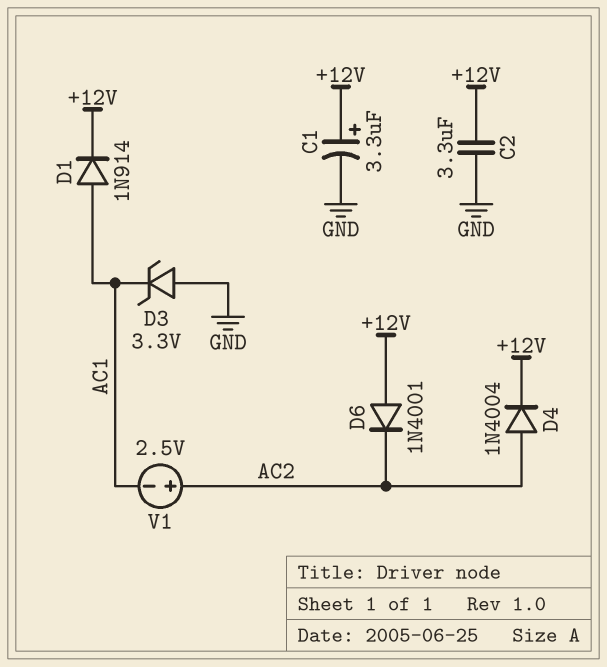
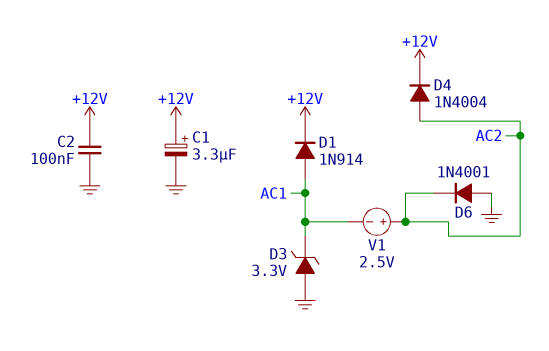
C2: 3.3uF (+12V, GND) -> 100nF (+12V, GND)
D6: diode 1N4001 (A +12V, K AC2) -> diode 1N4001 (A GND, K AC2)

